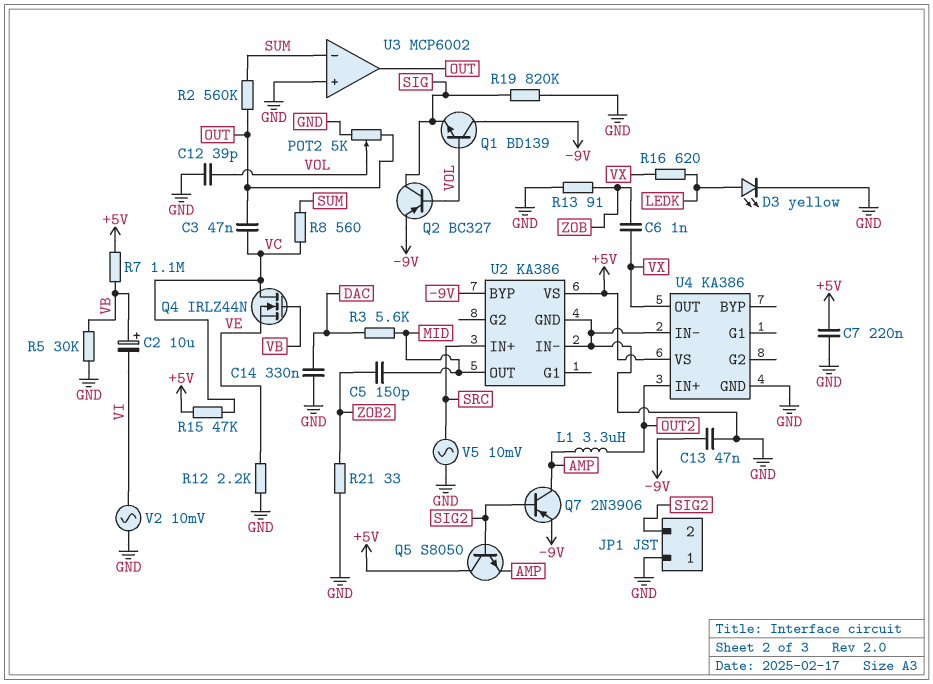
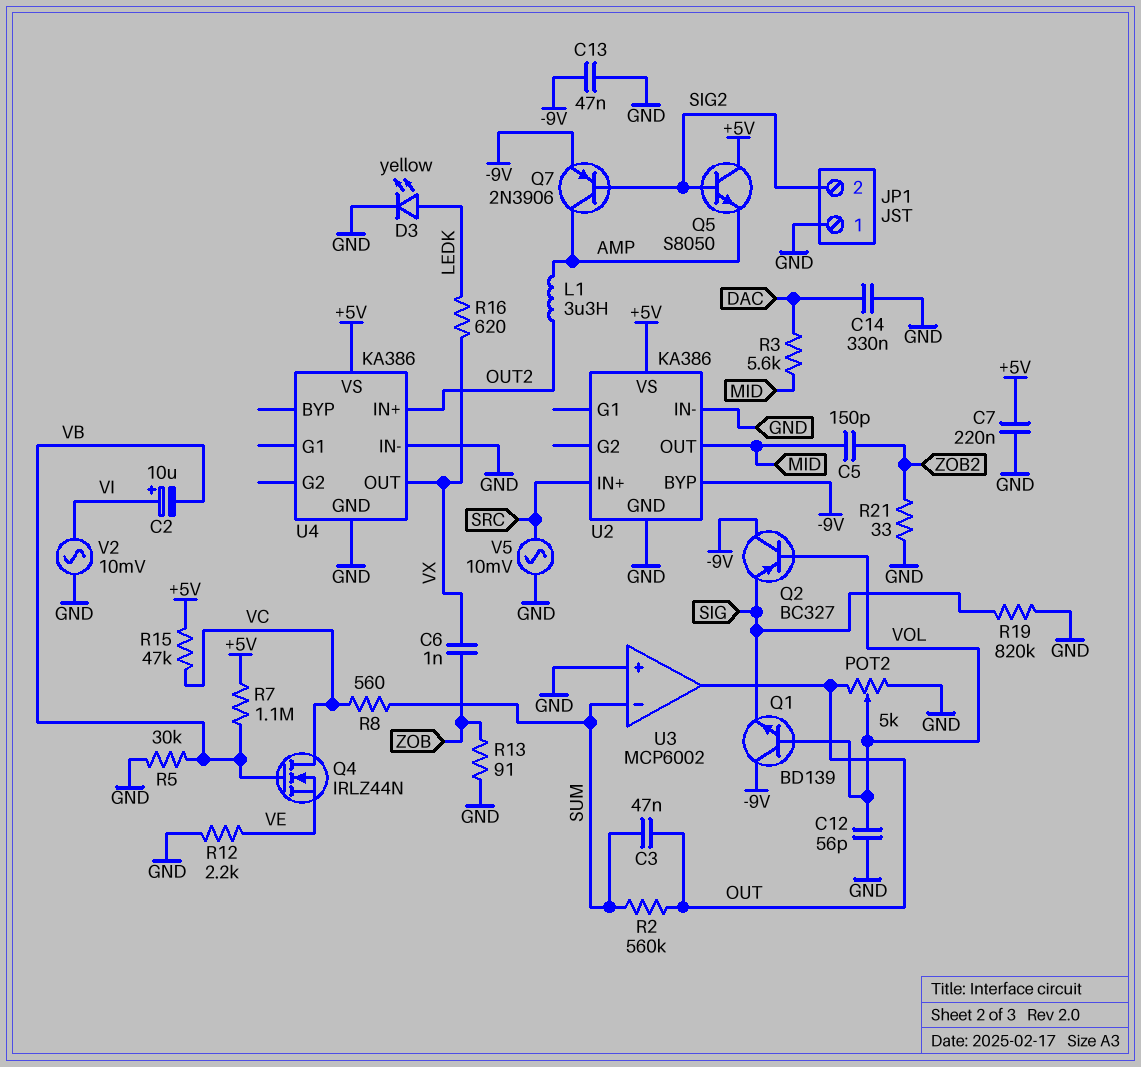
C2: 10uF (plus VB, minus VI) -> 10uF (plus VI, minus VB)
C3: 47nF (OUT, VC) -> 47nF (OUT, SUM)
C12: 39pF (GND, VOL) -> 56pF (GND, VOL)
Q2: PNP BC327 (B VOL, C SIG, E -9V) -> PNP BC327 (B VOL, C -9V, E SIG)

